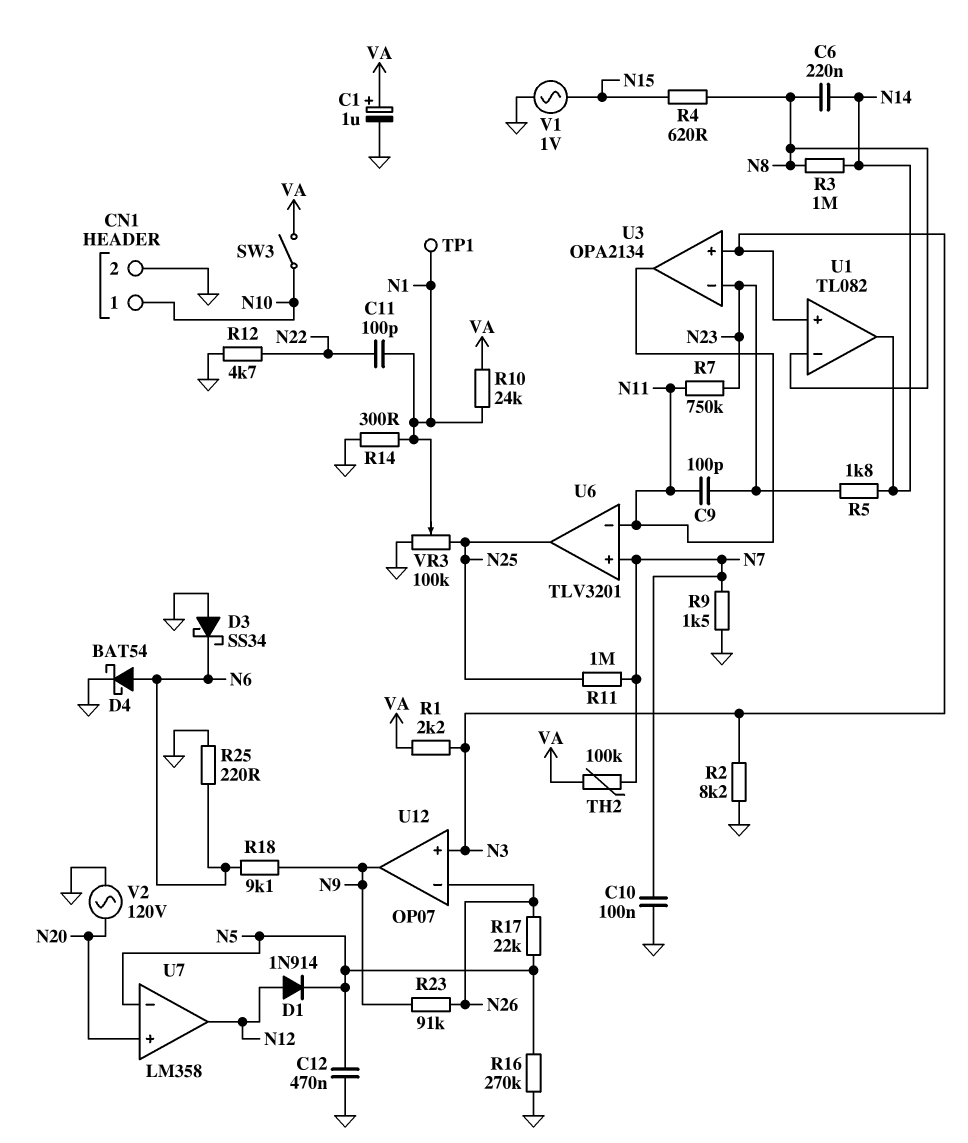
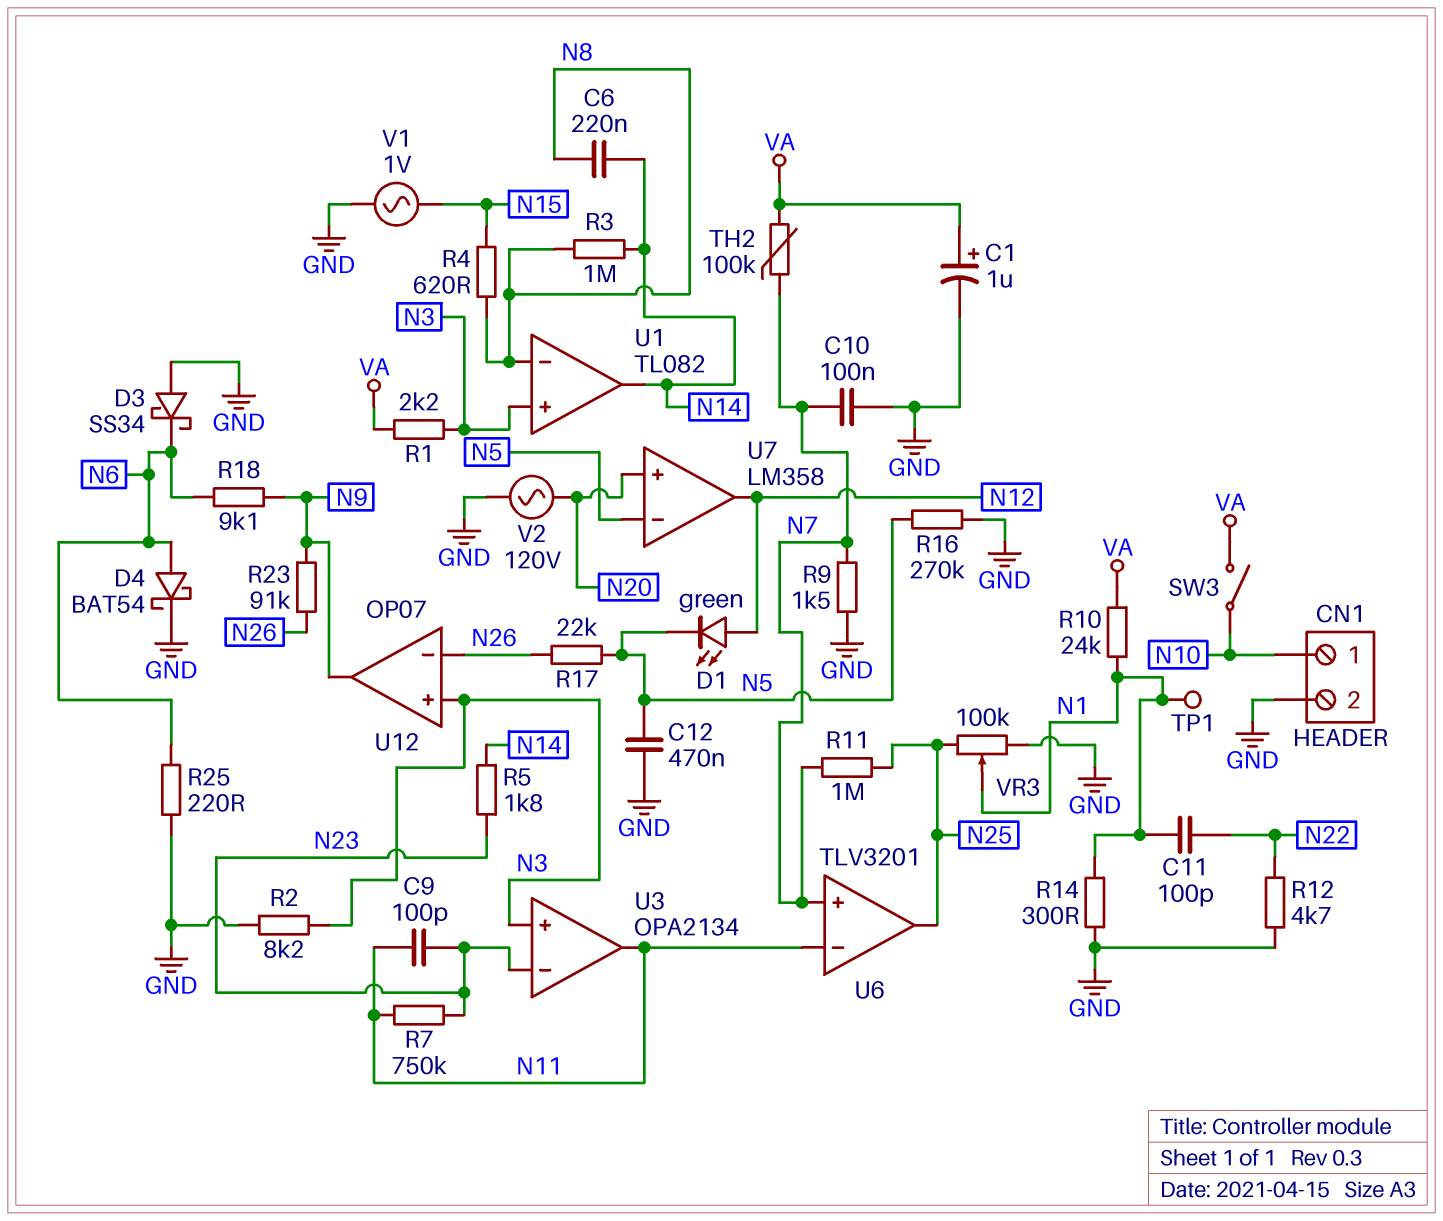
D1: diode 1N914 (A N12, K N5) -> LED green (A N12, K N5)

